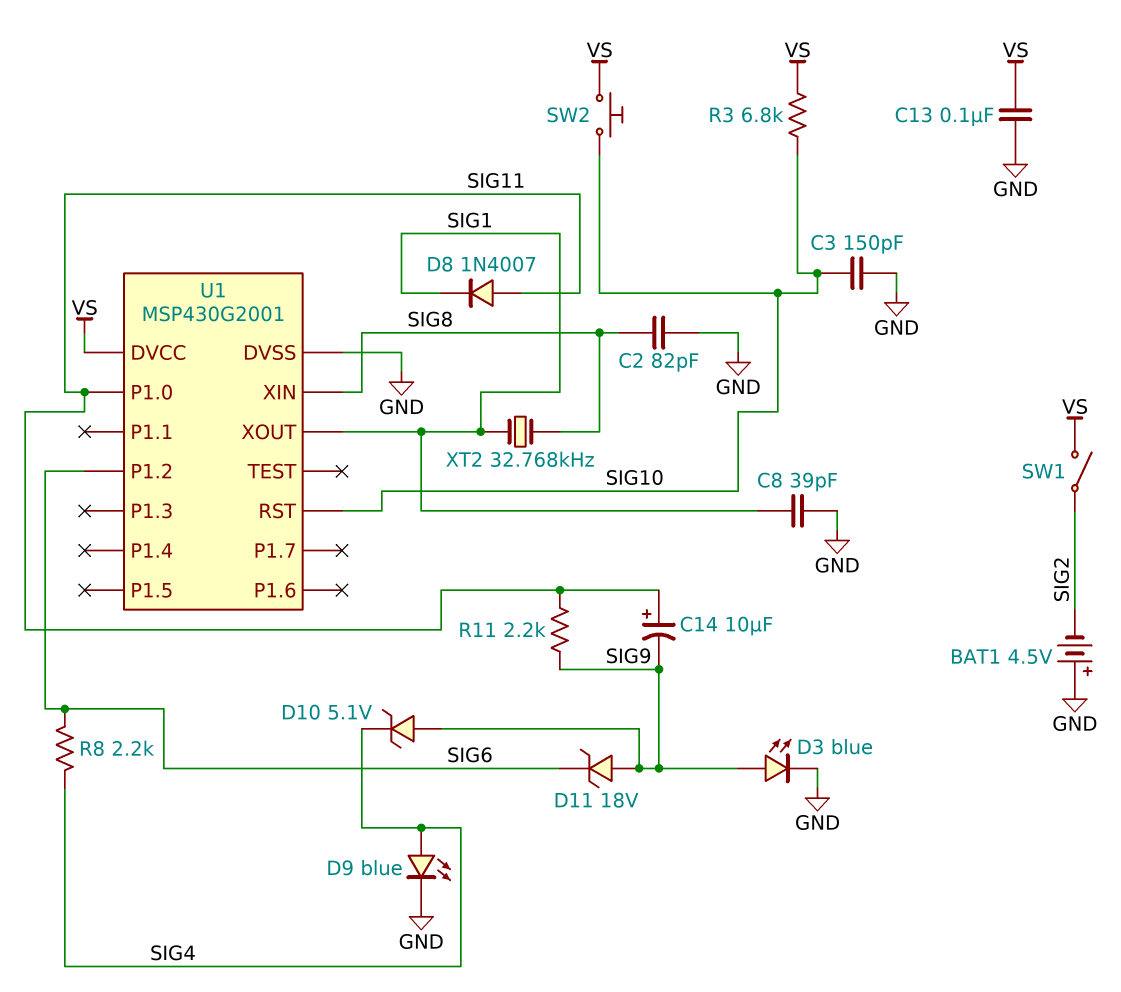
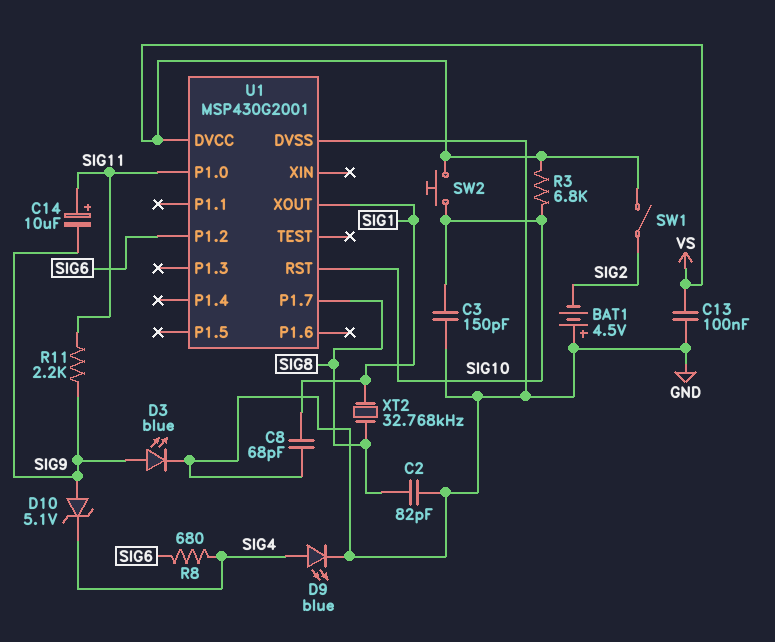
C8: 39pF (GND, SIG1) -> 68pF (GND, SIG1)
D8: diode 1N4007 (A SIG11, K SIG1) -> none
D11: zener 18V (A SIG9, K SIG6) -> none
R8: 2.2k (SIG4, SIG6) -> 680 (SIG4, SIG6)
U1 pin P1.7: none -> SIG8
U1 pin XIN: SIG8 -> none

